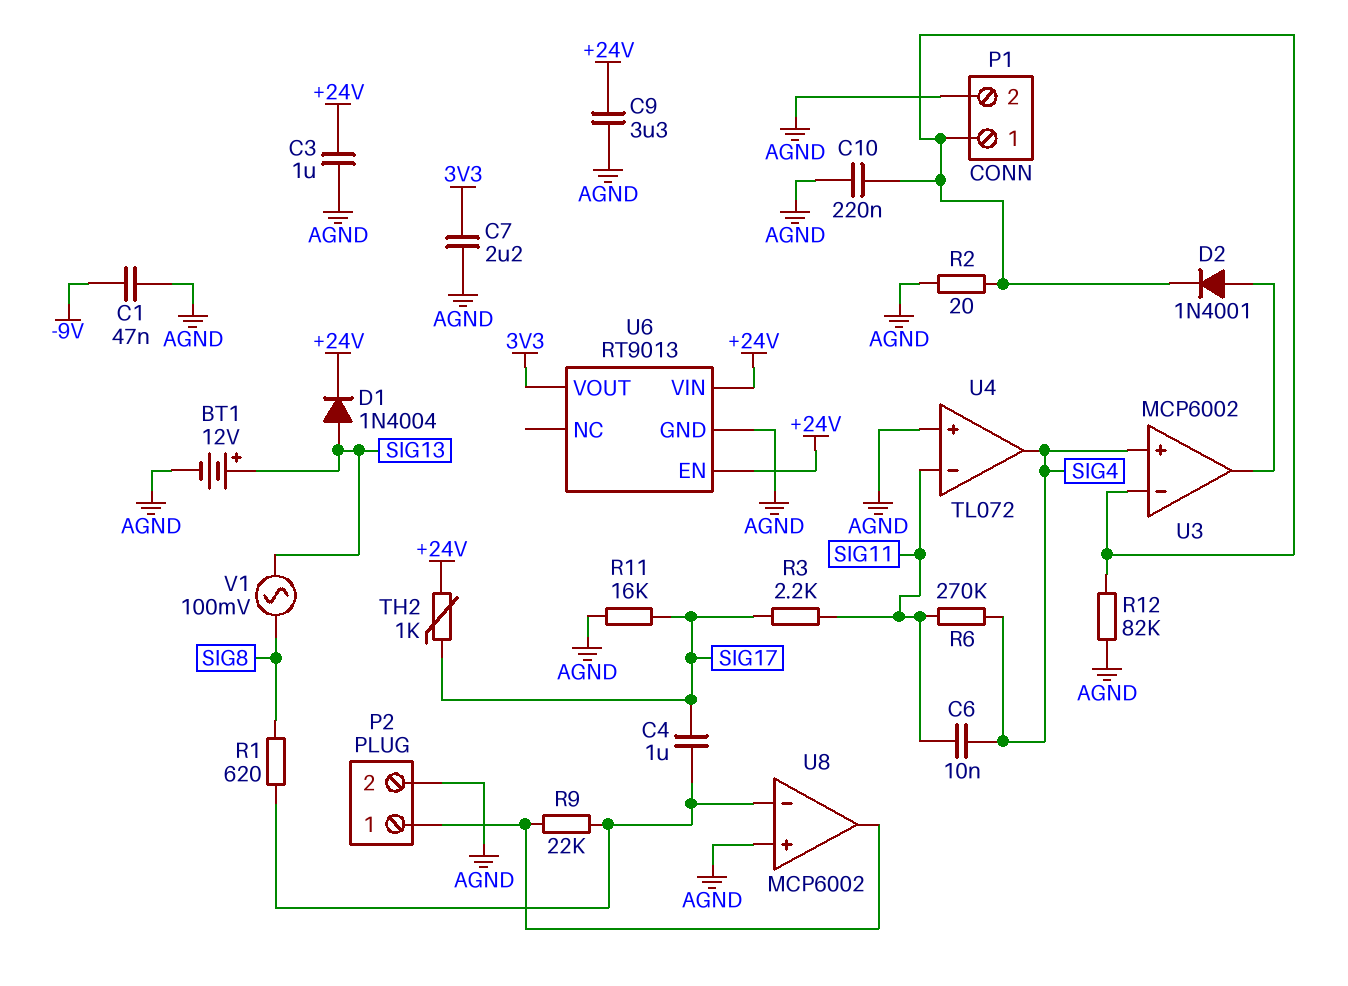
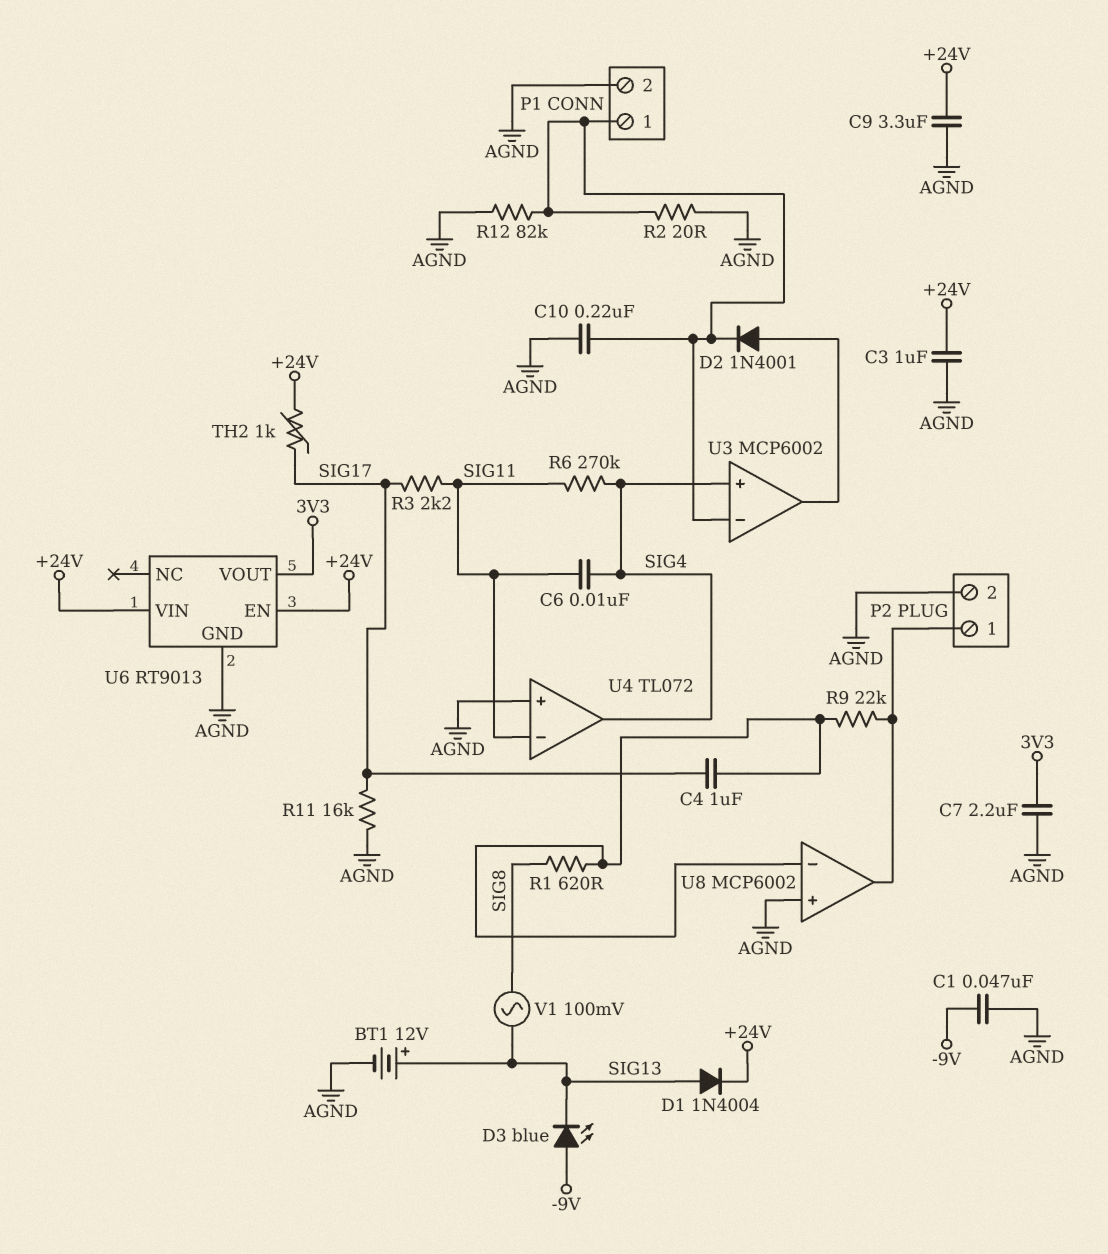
D3: none -> LED blue (A -9V, K SIG13)

